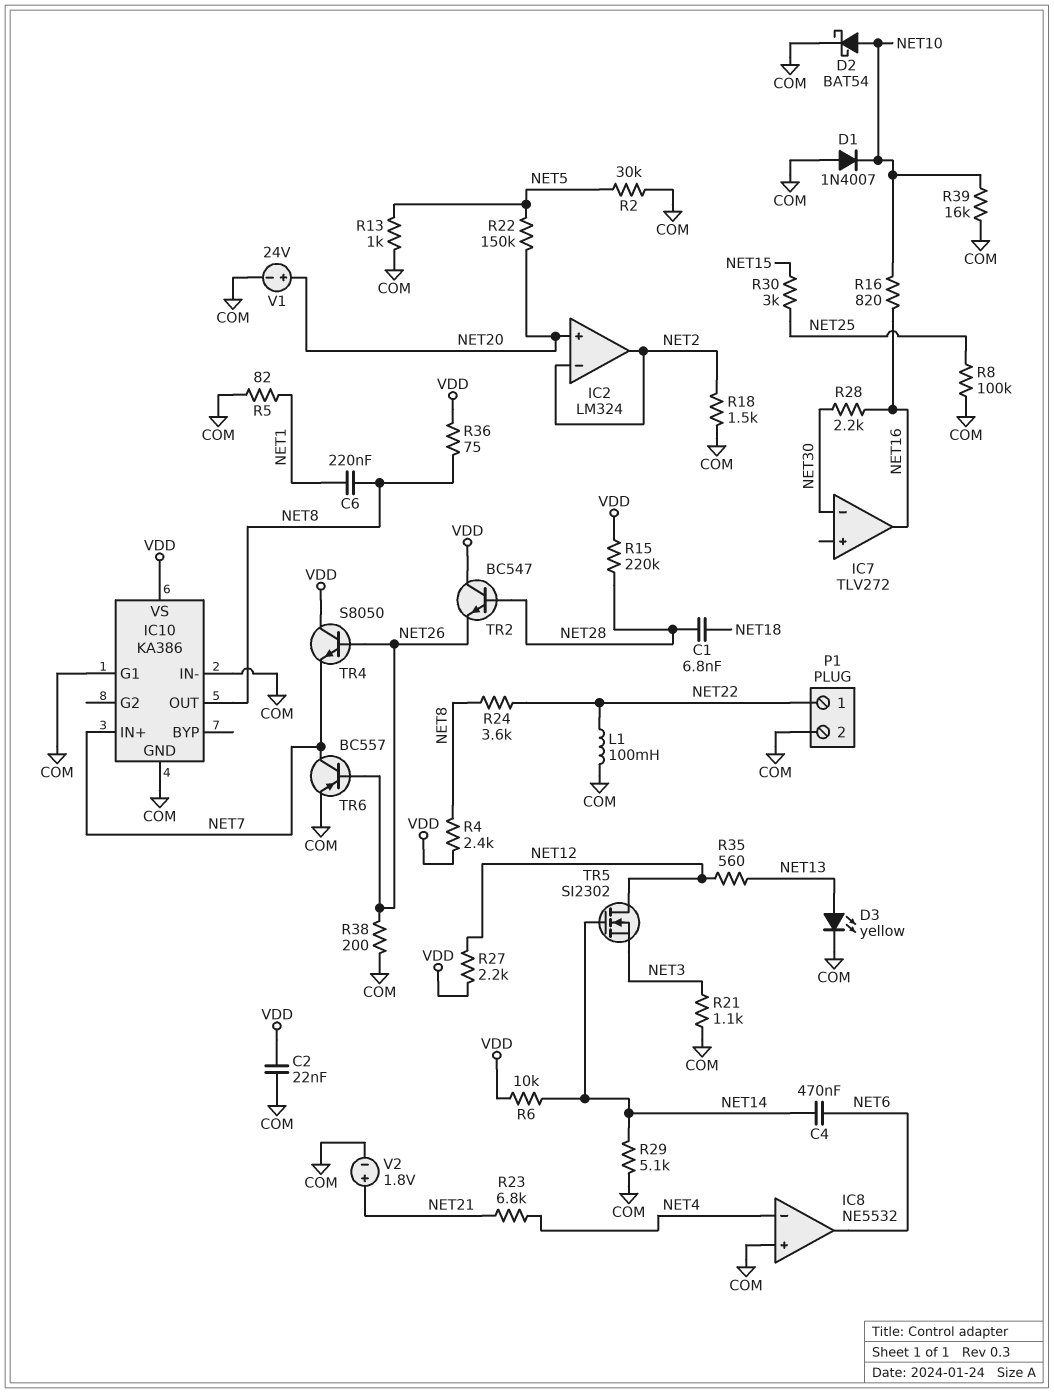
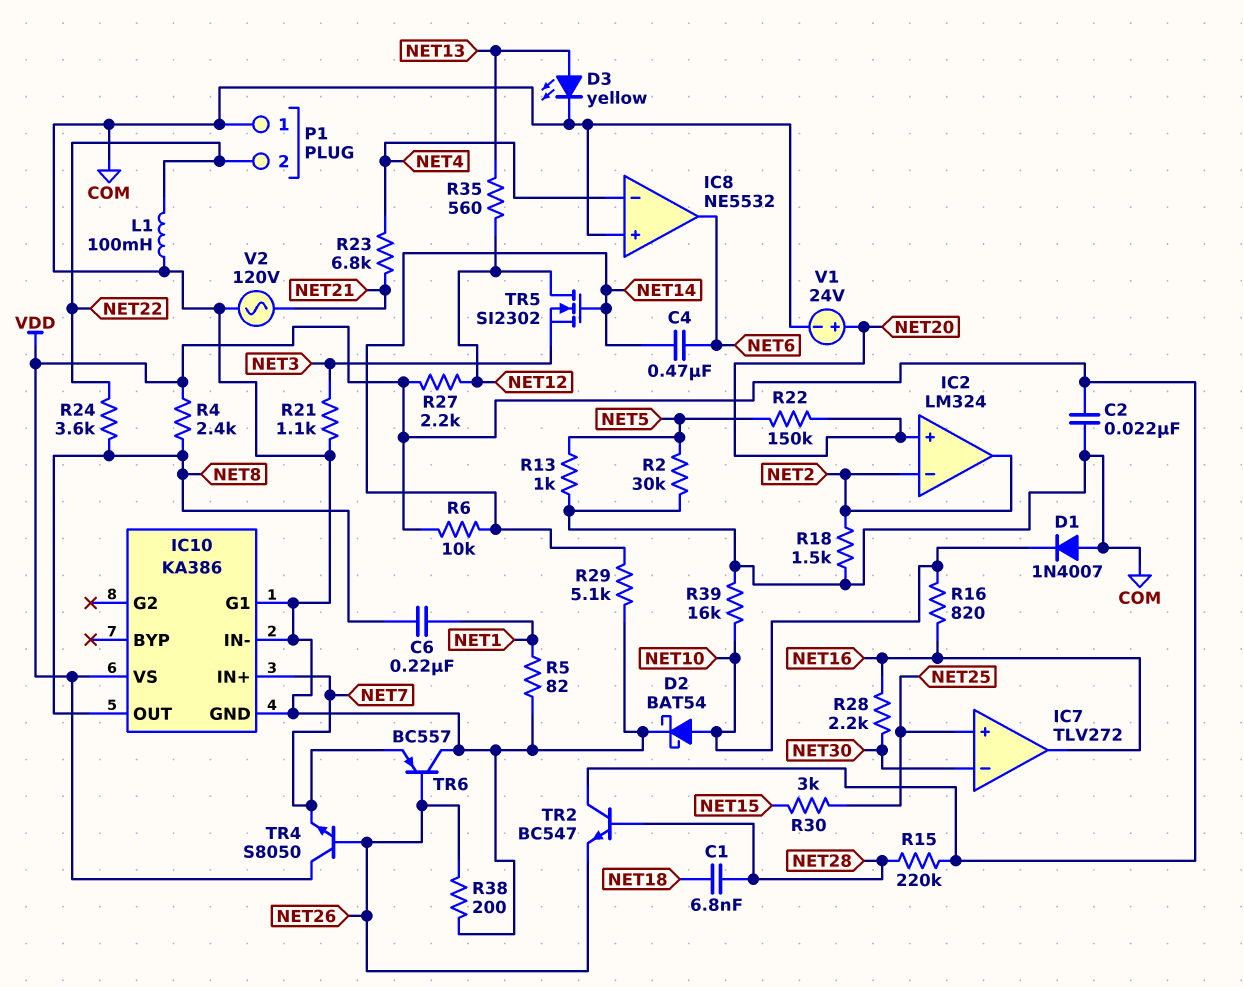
IC7 pin in+: none -> NET25
P1 pin 1: NET22 -> COM
P1 pin 2: COM -> NET22
R8: 100k (COM, NET25) -> none
R36: 75 (NET8, VDD) -> none
TR6: PNP BC557 (B NET26, C NET7, E COM) -> PNP BC557 (B NET26, C COM, E NET7)
V2: 1.8V (plus NET21, minus COM) -> AC 120V (COM, NET21)

